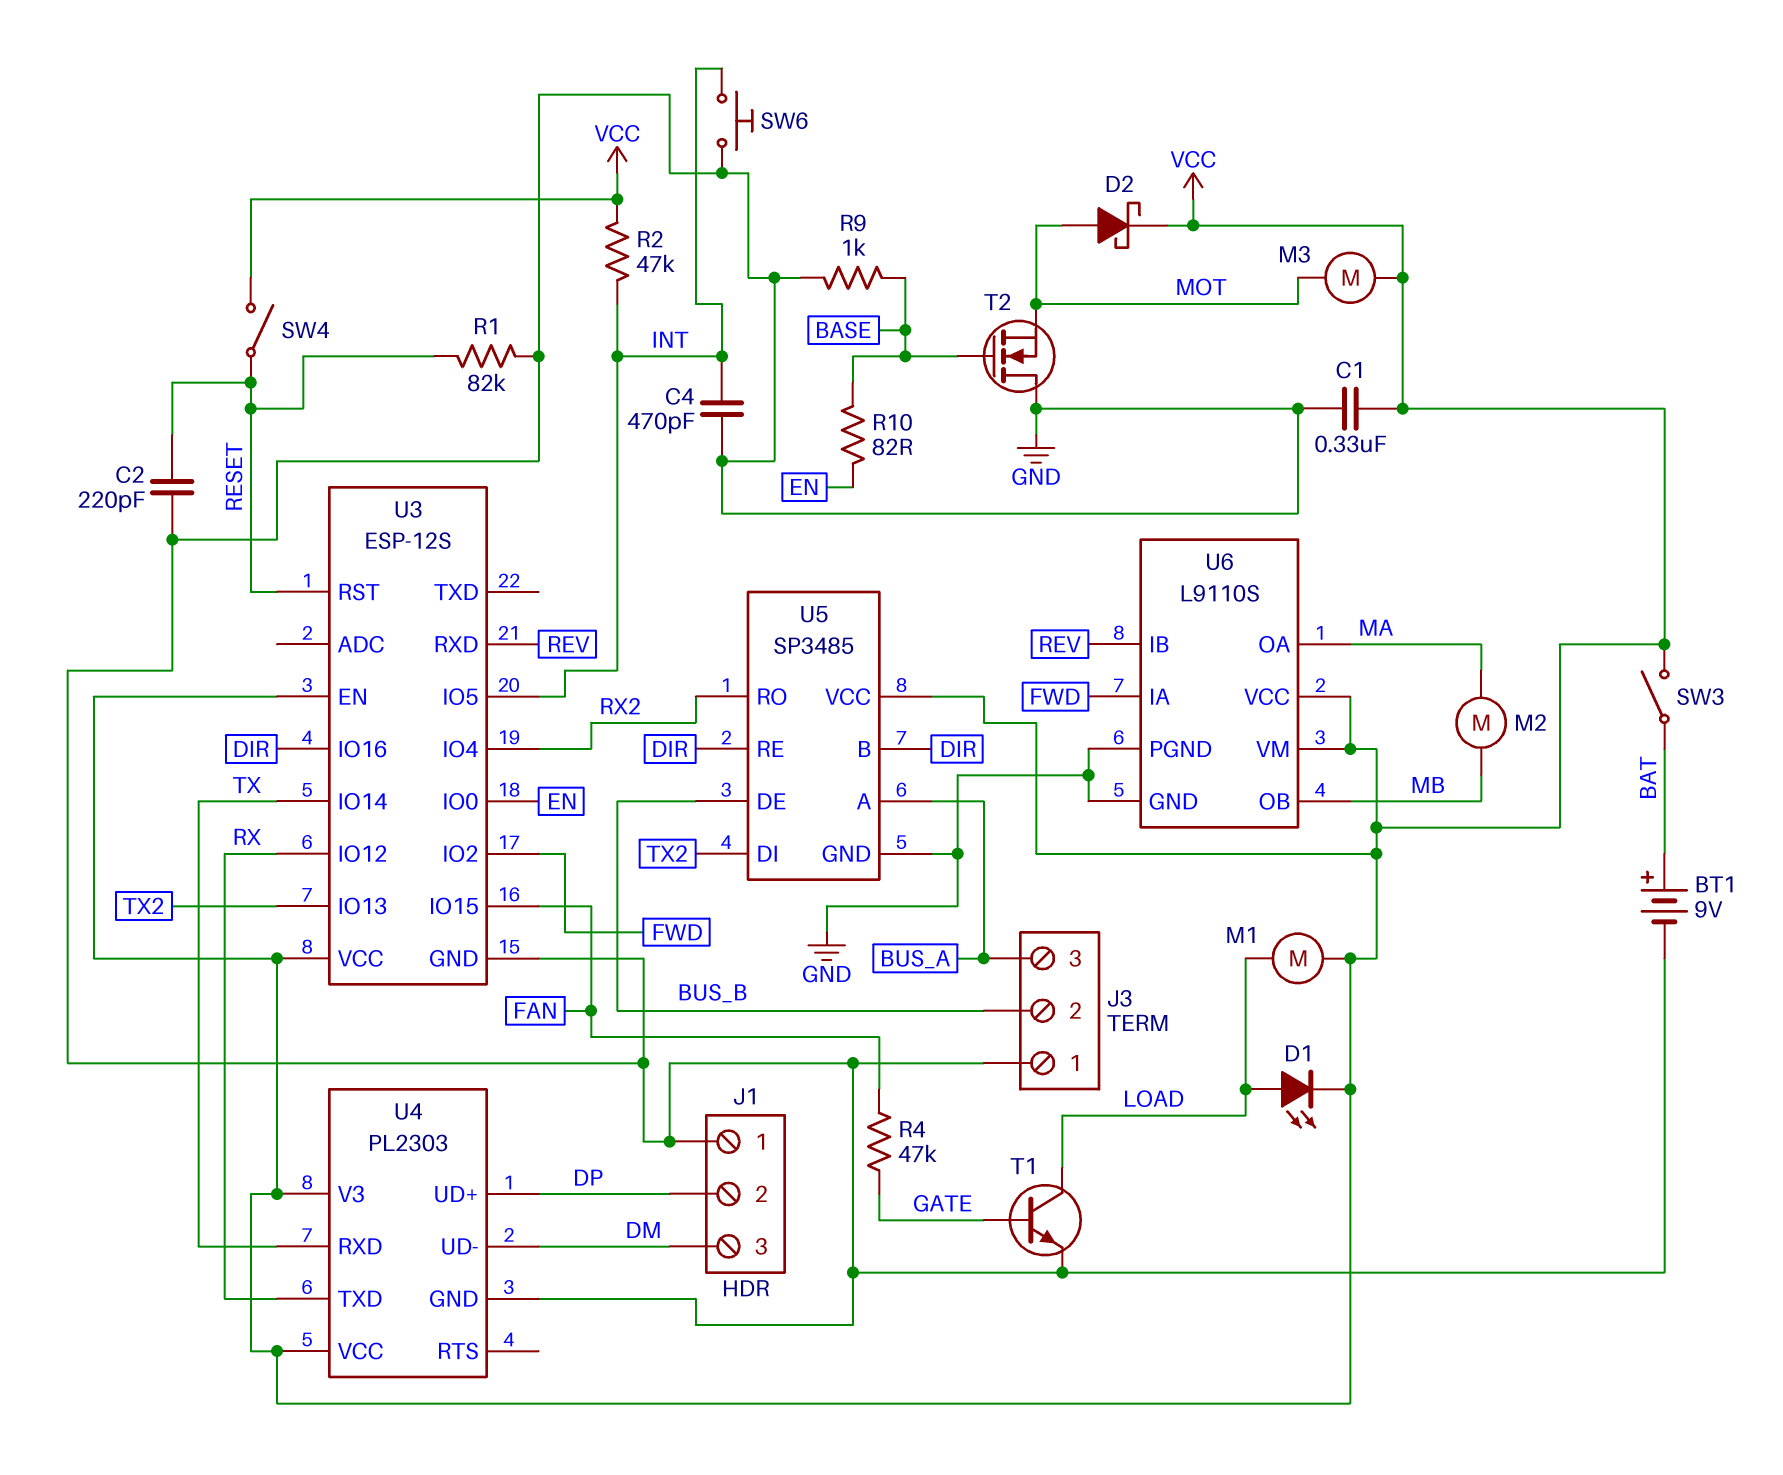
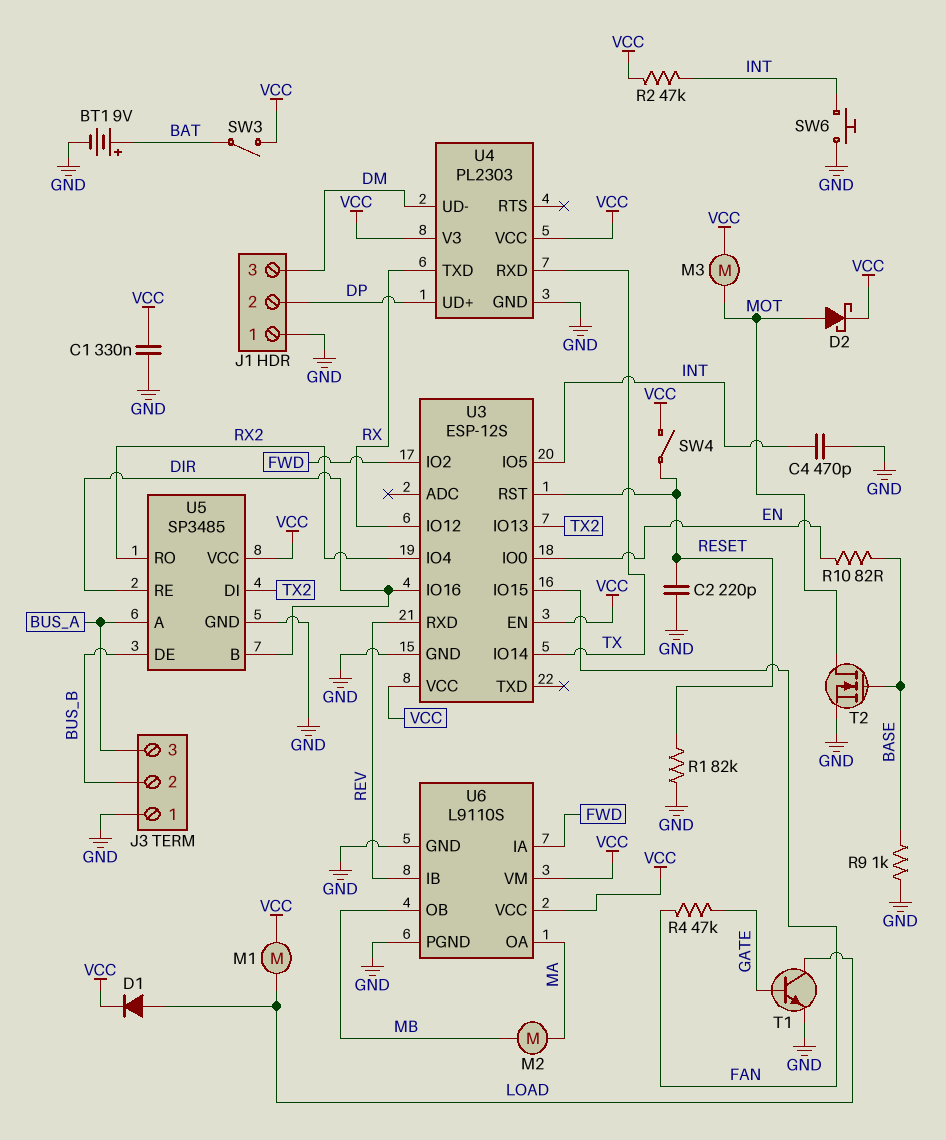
D1: LED (A LOAD, K VCC) -> diode (A LOAD, K VCC)
T2: NMOS (G BASE, D GND, S MOT) -> NMOS (G BASE, D MOT, S GND)

